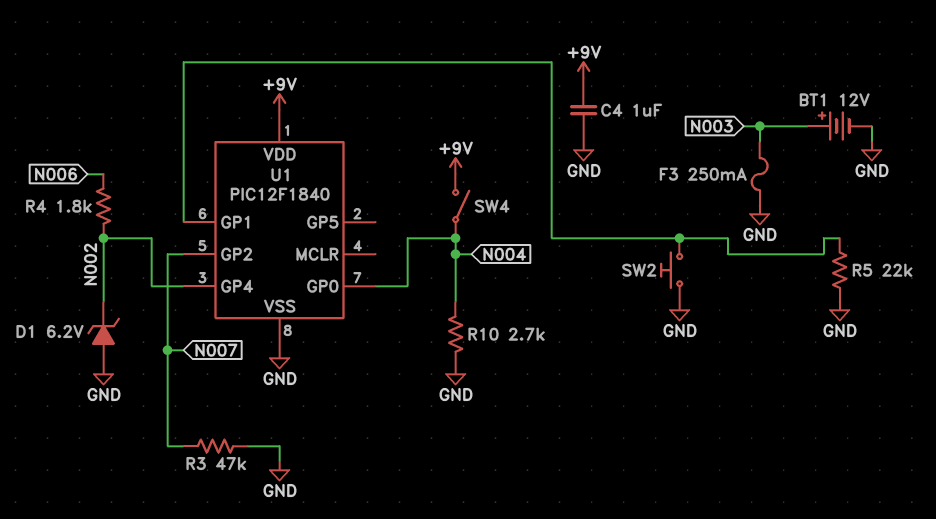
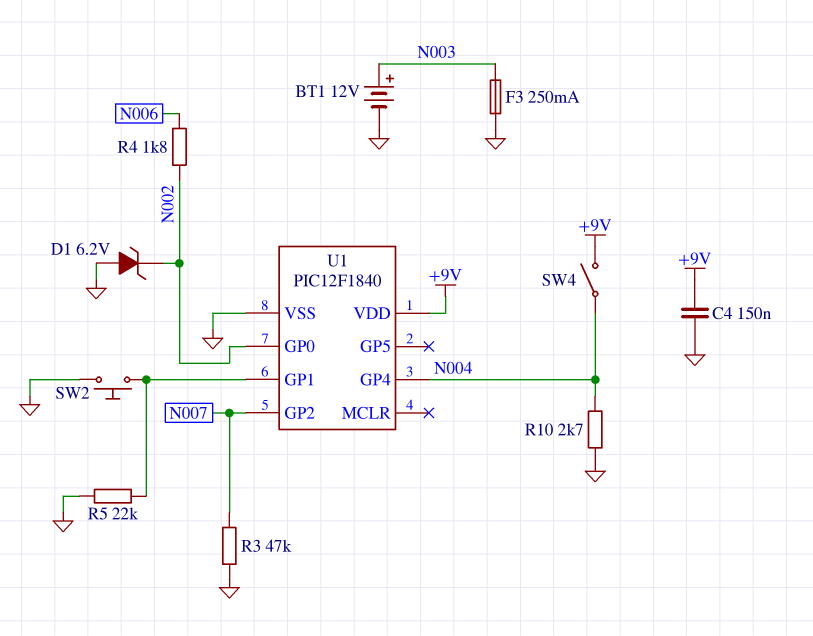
C4: 1uF (+9V, GND) -> 150nF (+9V, GND)
U1 pin GP0: N004 -> N002
U1 pin GP4: N002 -> N004

